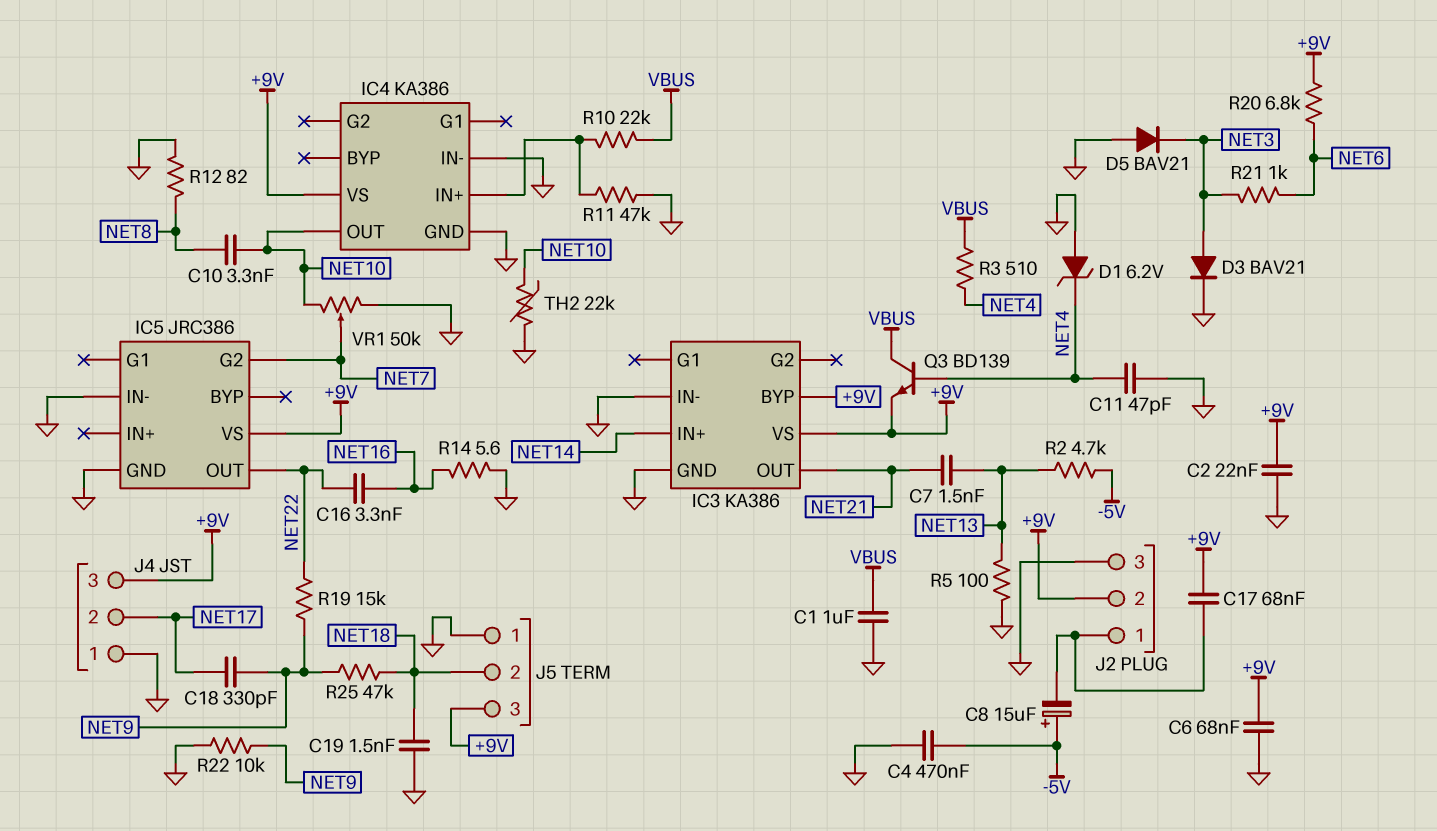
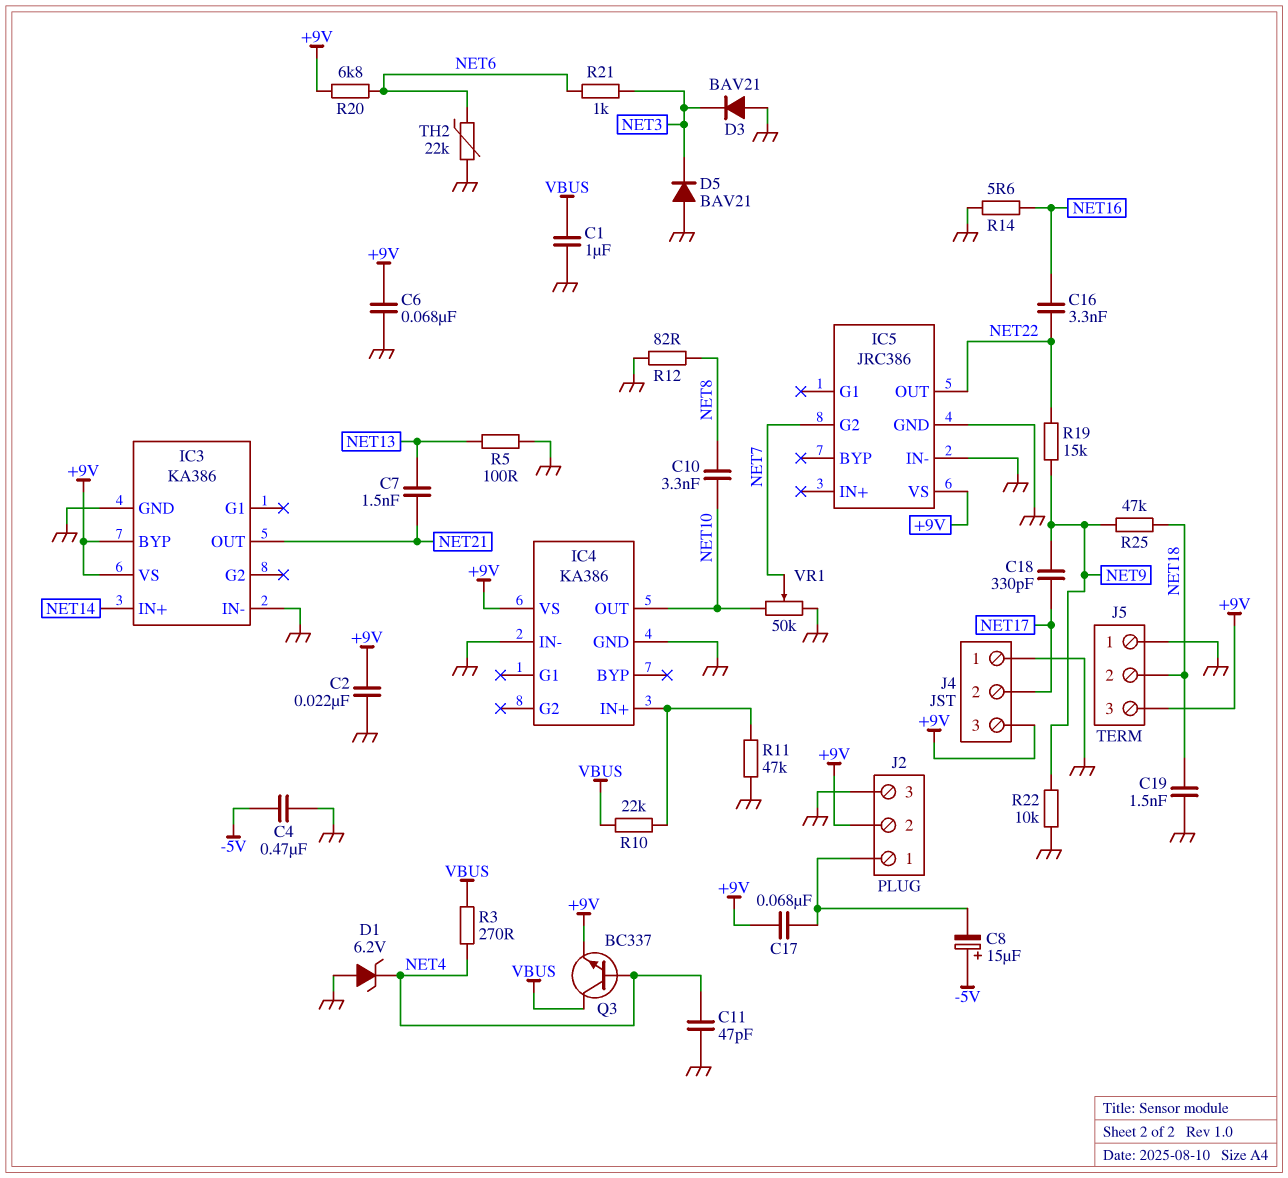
D3: diode BAV21 (A NET3, K GND) -> diode BAV21 (A GND, K NET3)
Q3: NPN BD139 (B NET4, C VBUS, E +9V) -> NPN BC337 (B NET4, C VBUS, E +9V)
R2: 4.7k (-5V, NET13) -> none
R3: 510 (NET4, VBUS) -> 270 (NET4, VBUS)
TH2: 22k (GND, NET10) -> 22k (GND, NET6)

